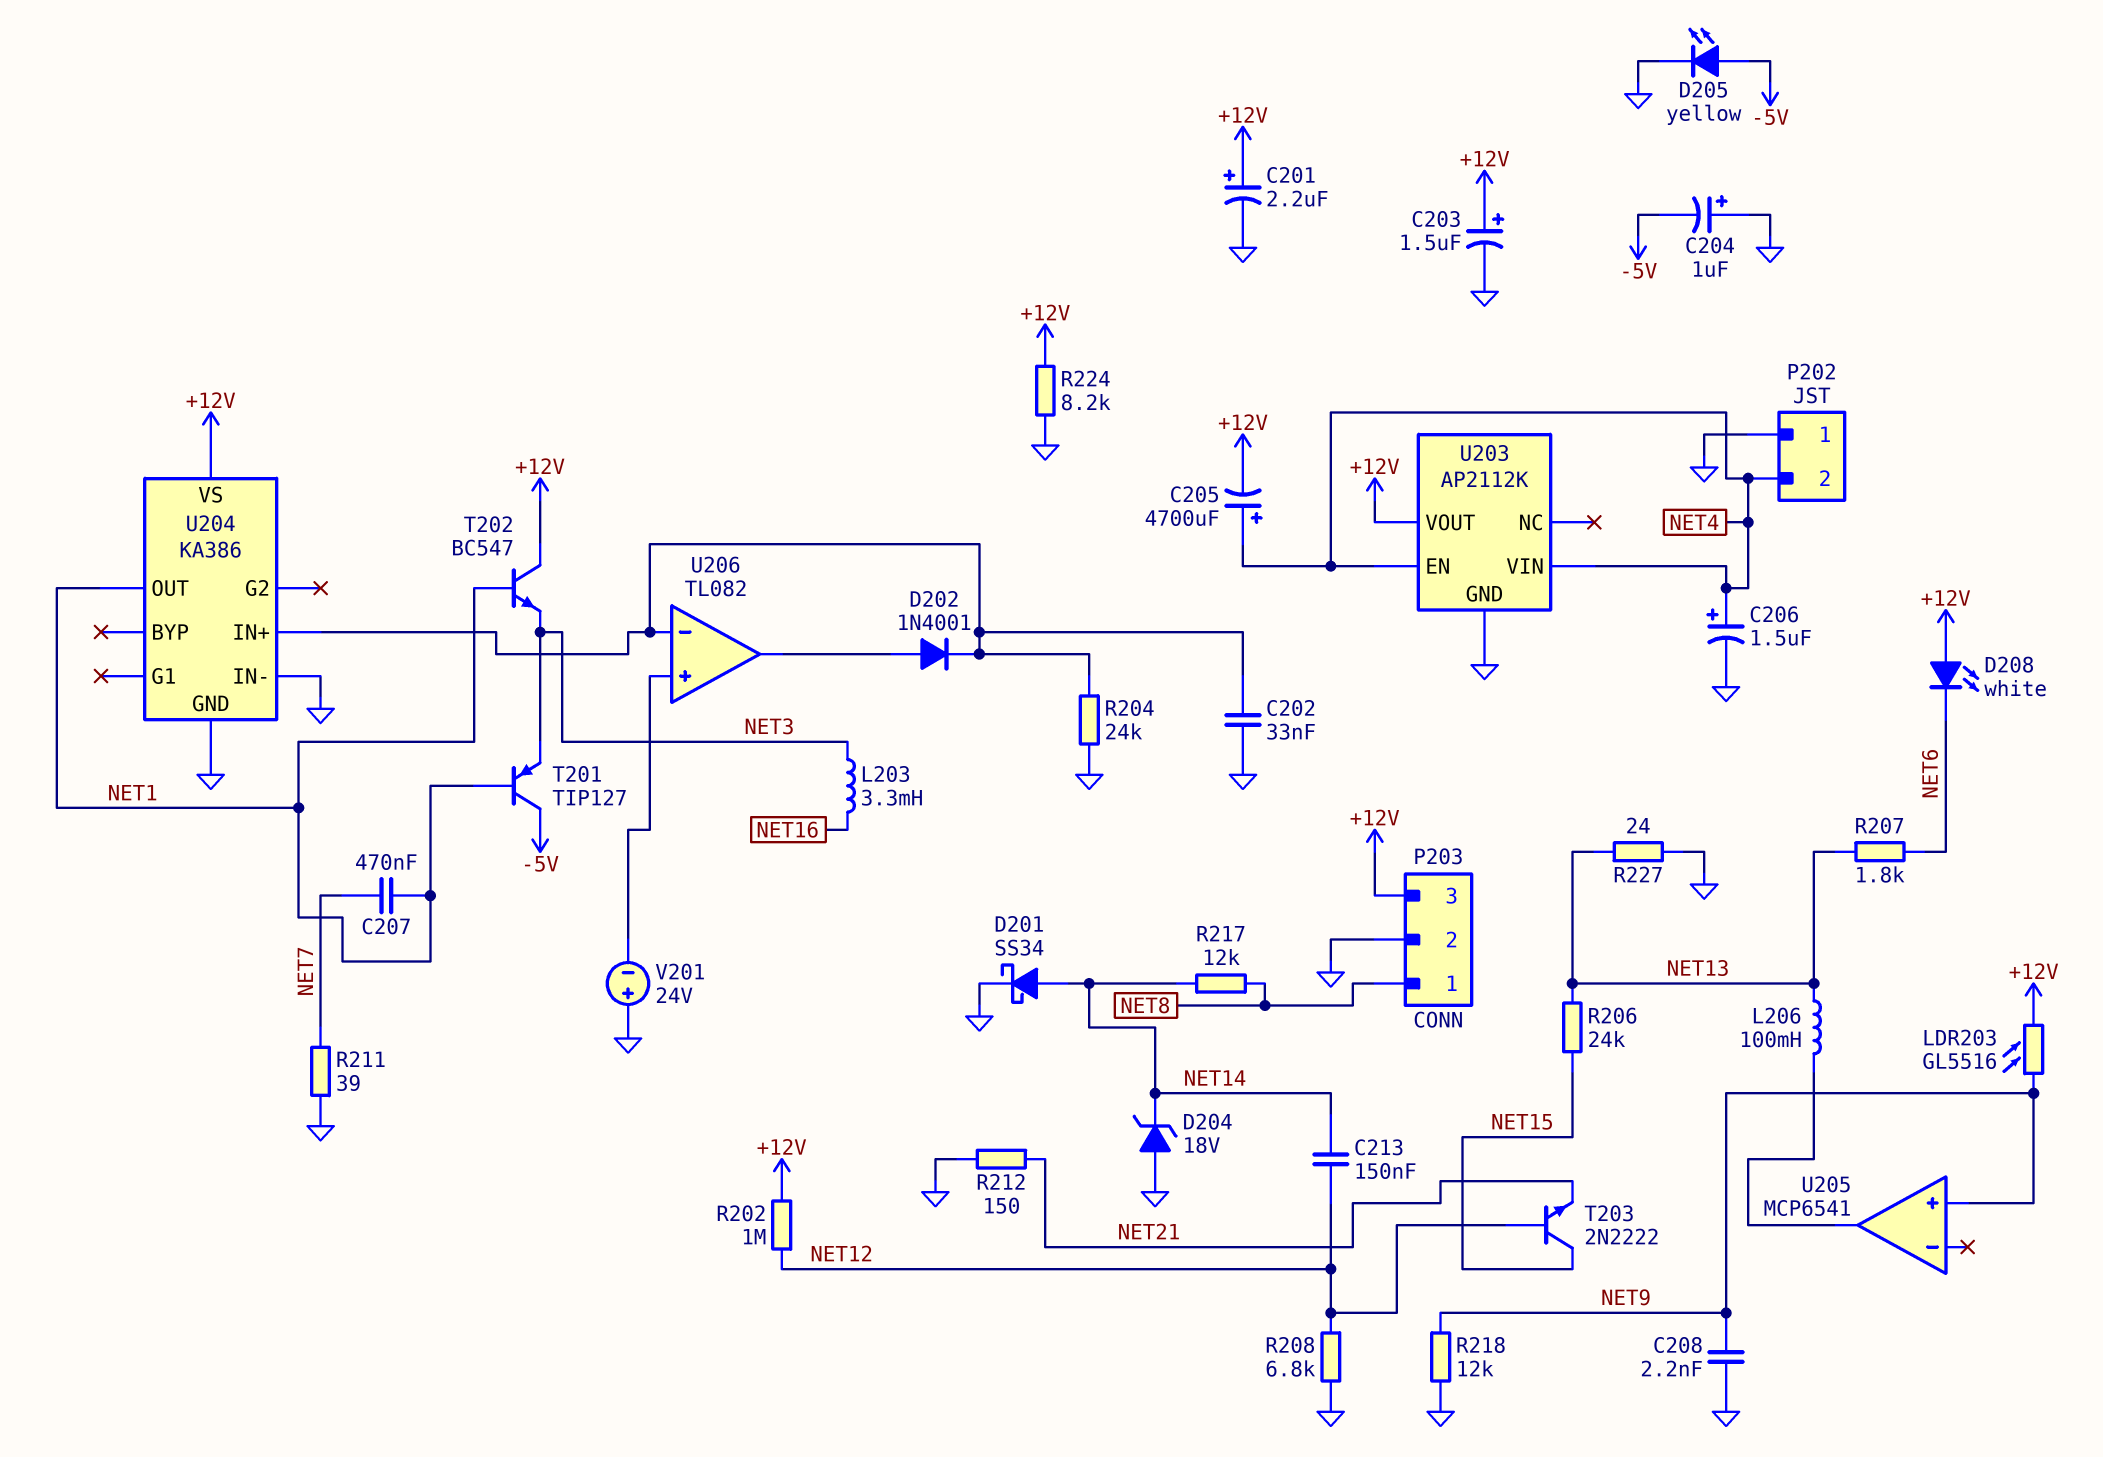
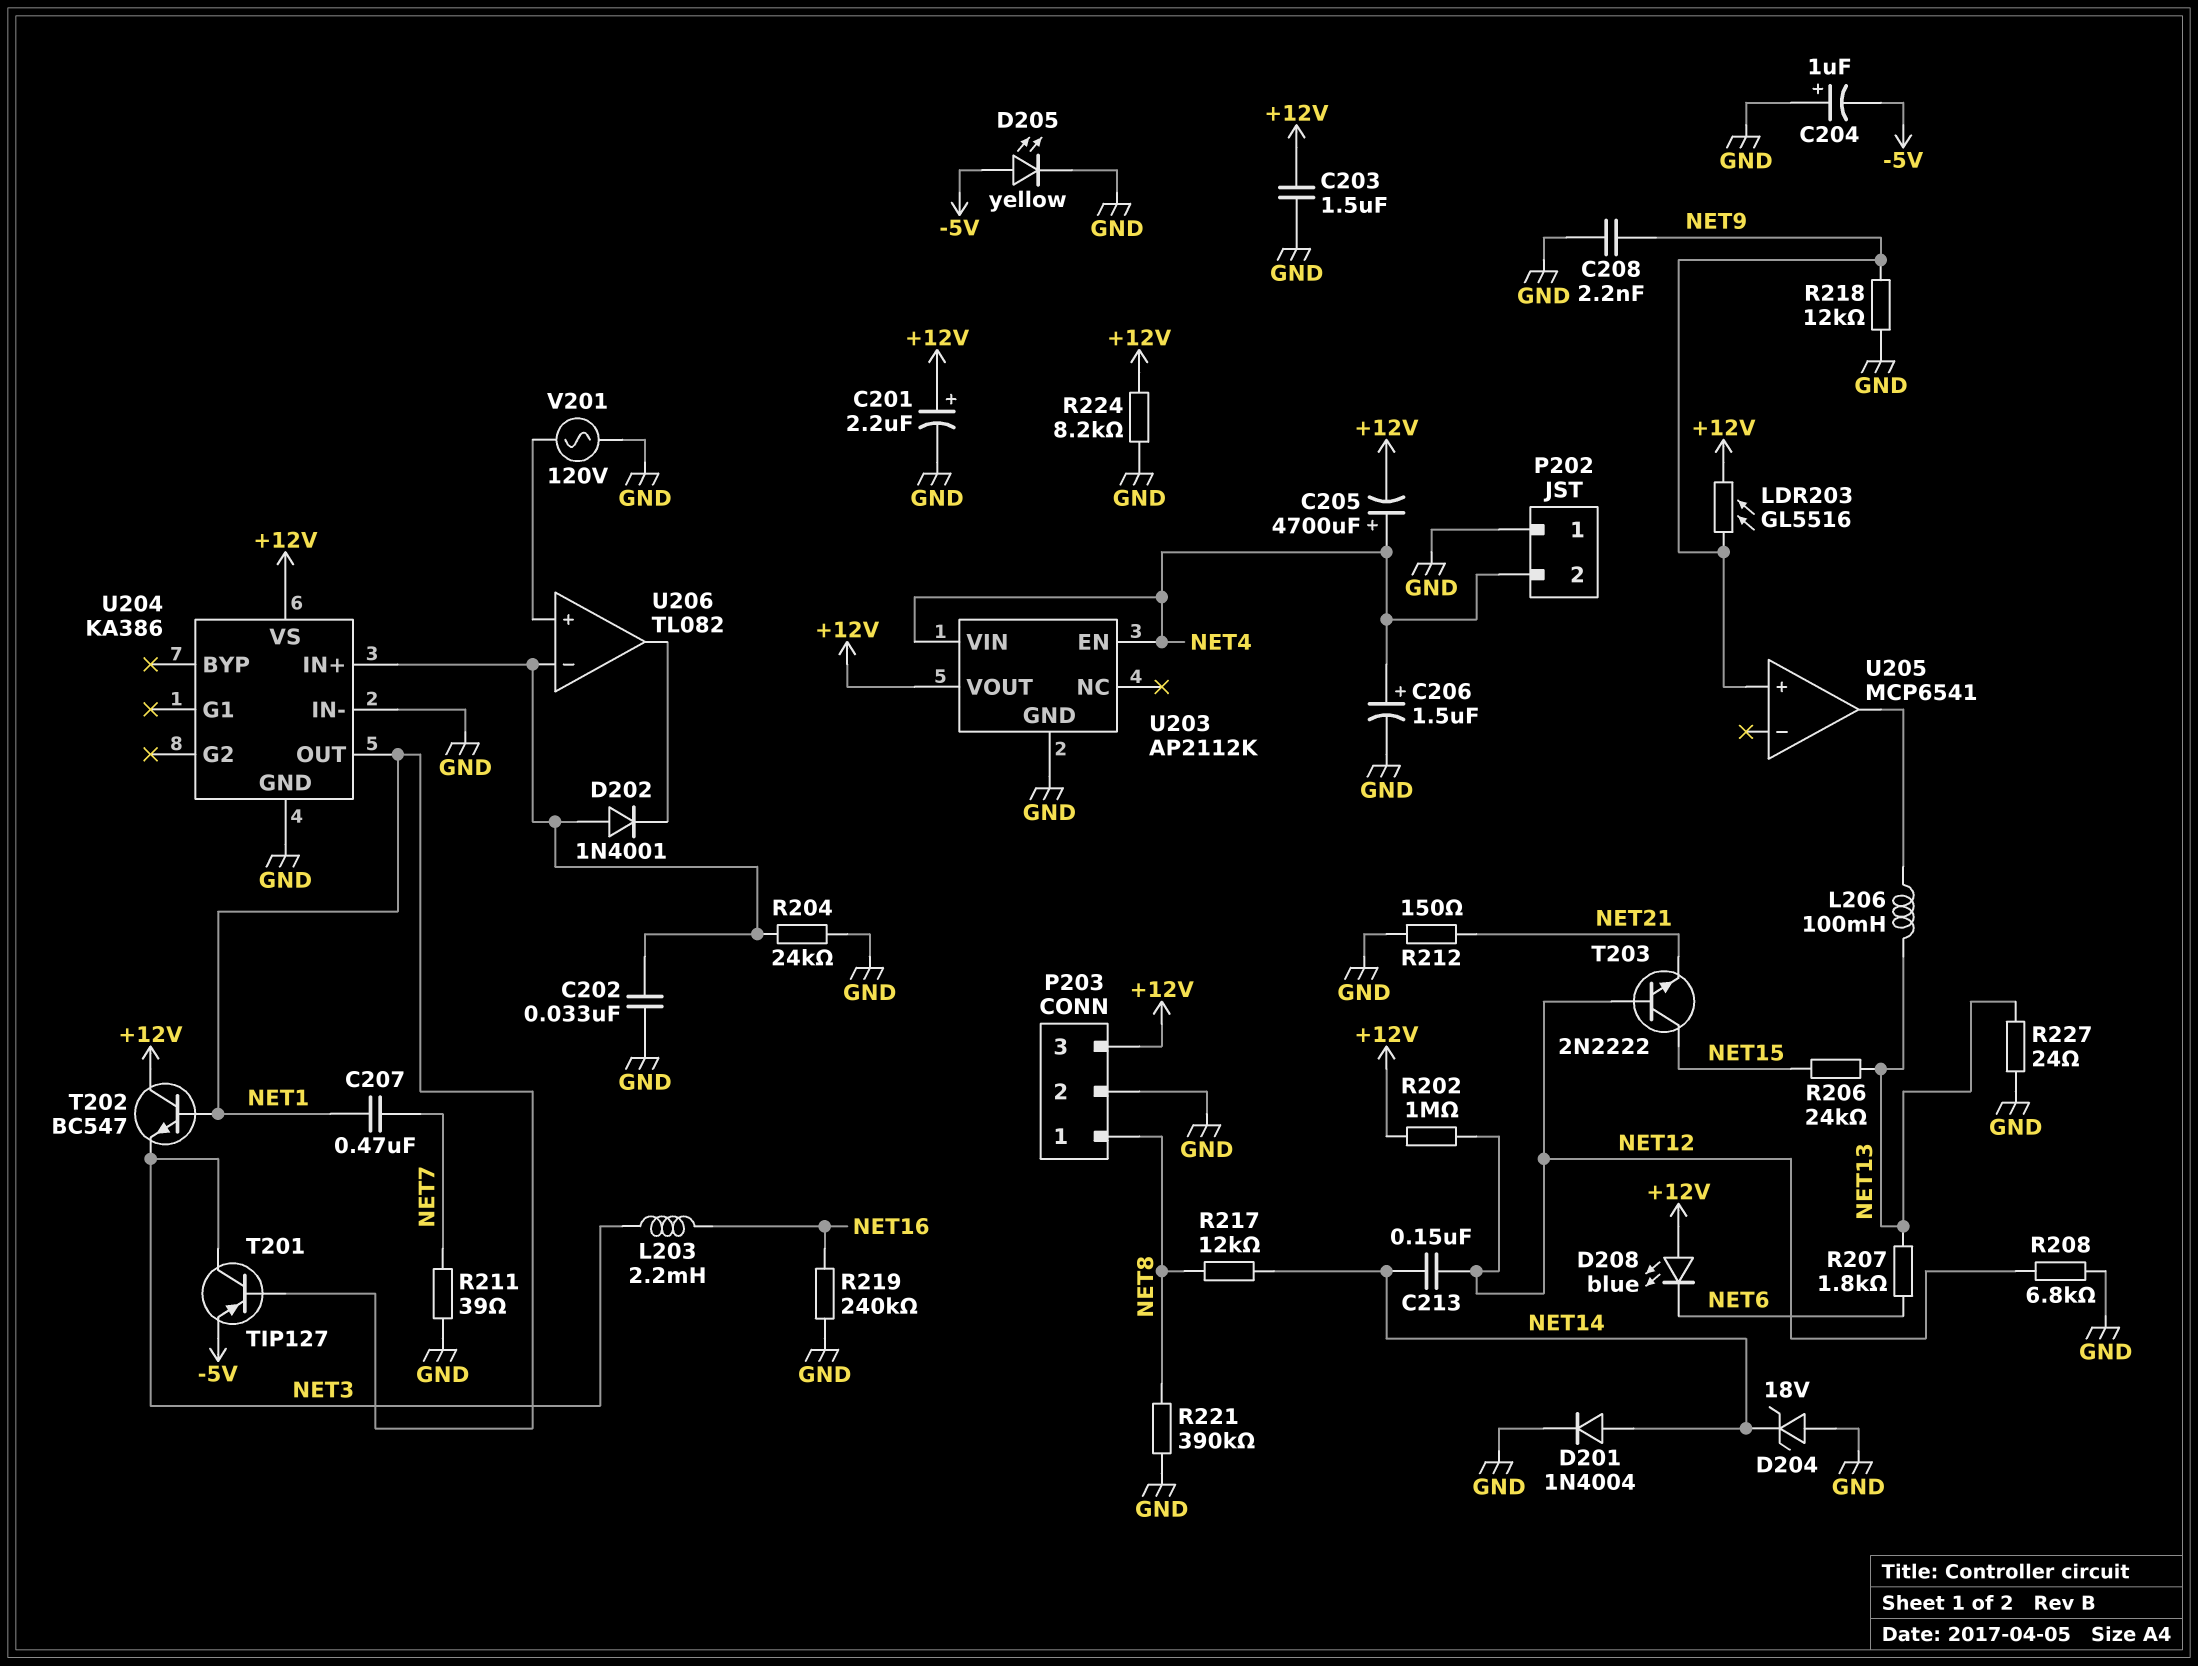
C203: 1.5uF (plus +12V, minus GND) -> 1.5uF (+12V, GND)
D201: schottky SS34 (A NET14, K GND) -> diode 1N4004 (A NET14, K GND)
D202: diode 1N4001 (A U206/out, K U204/IN+) -> diode 1N4001 (A U204/IN+, K U206/out)
D208: LED white (A +12V, K NET6) -> LED blue (A +12V, K NET6)
L203: 3.3mH (NET3, NET16) -> 2.2mH (NET3, NET16)
R219: none -> 240k (GND, NET16)
R221: none -> 390k (GND, NET8)
T201: PNP TIP127 (B NET1, C -5V, E NET3) -> PNP TIP127 (B NET1, C NET3, E -5V)
V201: 24V (plus GND, minus U206/in+) -> AC 120V (GND, U206/in+)

